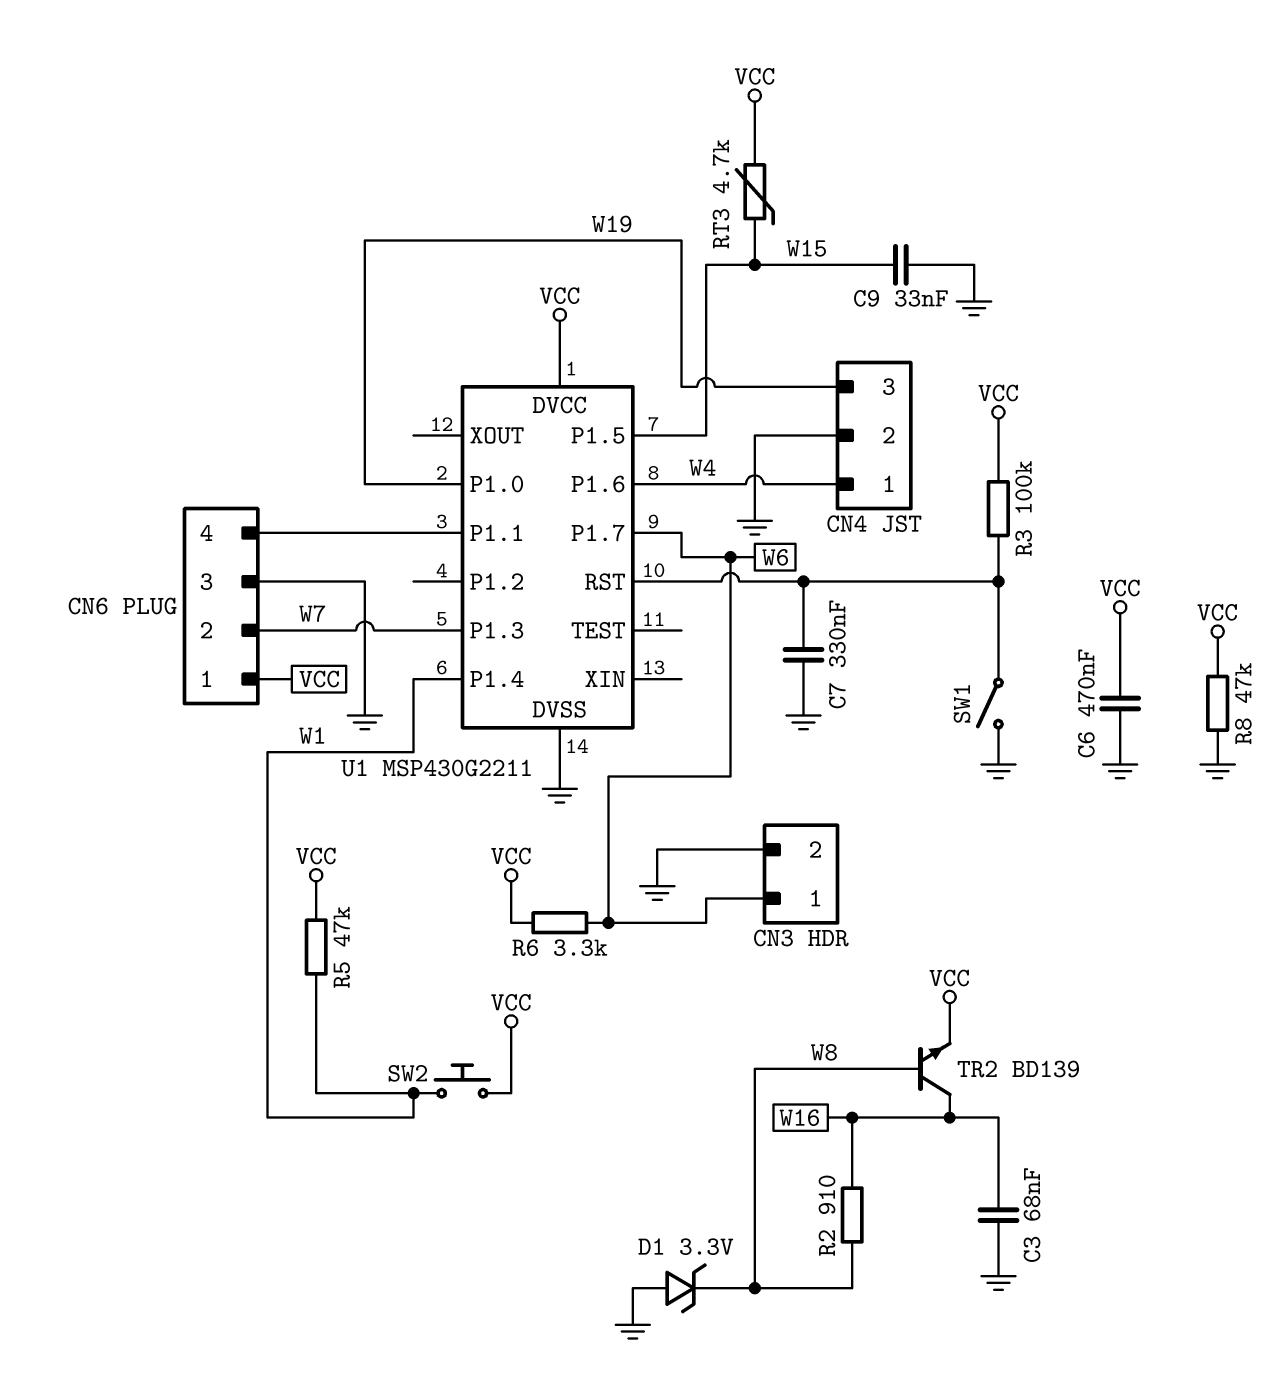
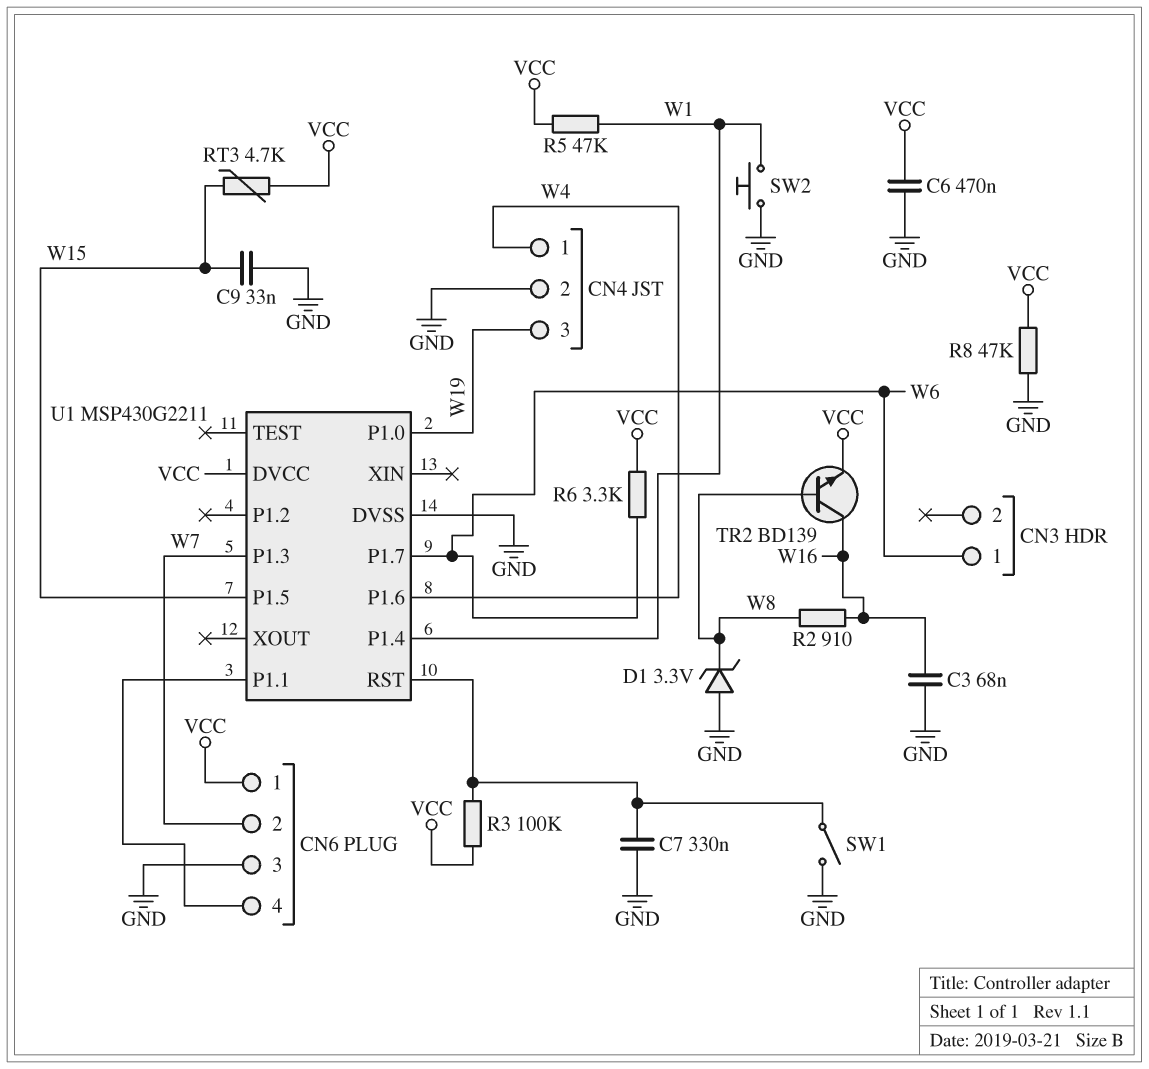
CN3 pin 2: GND -> none
SW2: button (VCC, W1) -> button (GND, W1)

